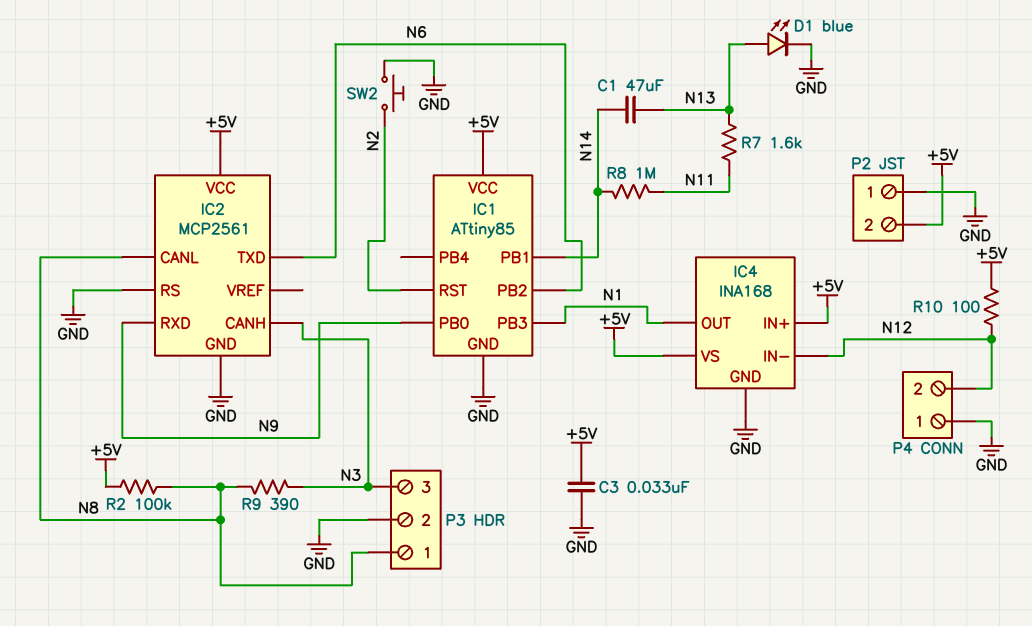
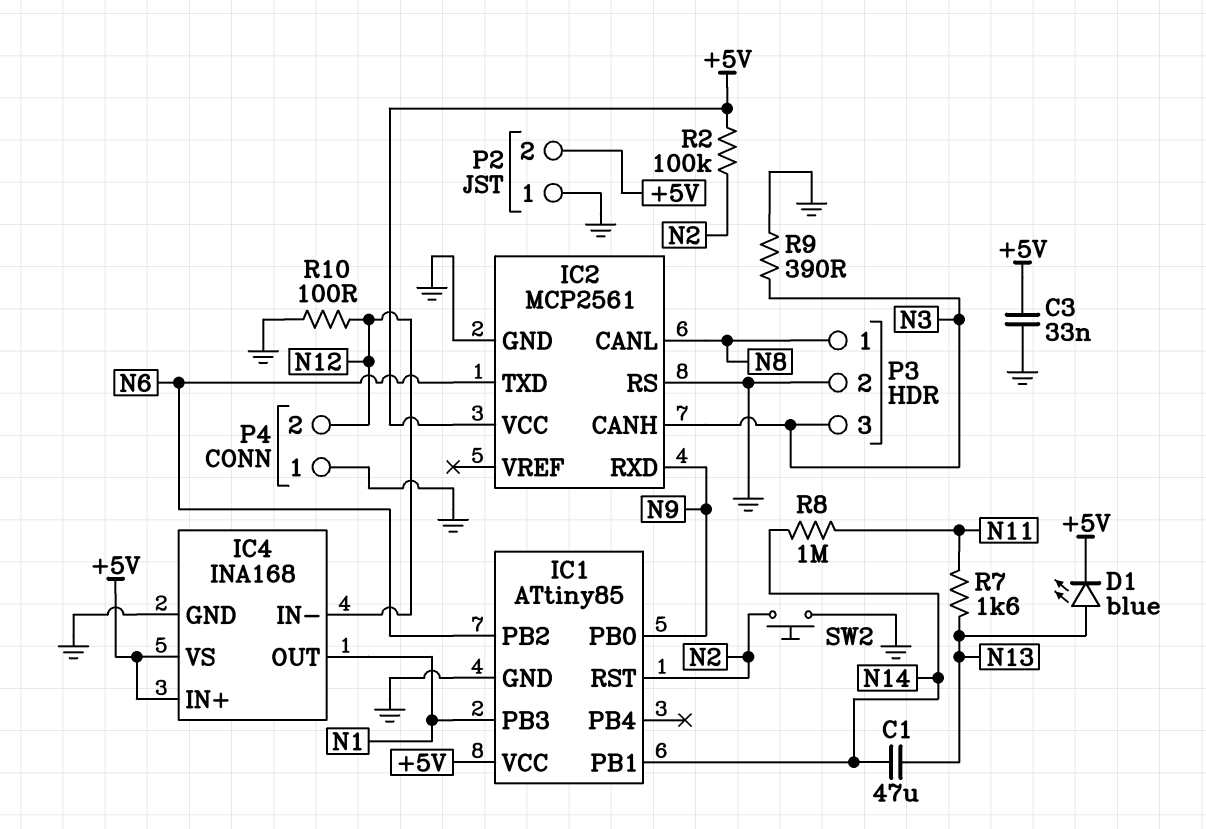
D1: LED blue (A N13, K GND) -> LED blue (A N13, K +5V)
R2: 100k (+5V, N8) -> 100k (+5V, N2)
R9: 390 (N3, N8) -> 390 (GND, N3)
R10: 100 (+5V, N12) -> 100 (GND, N12)

